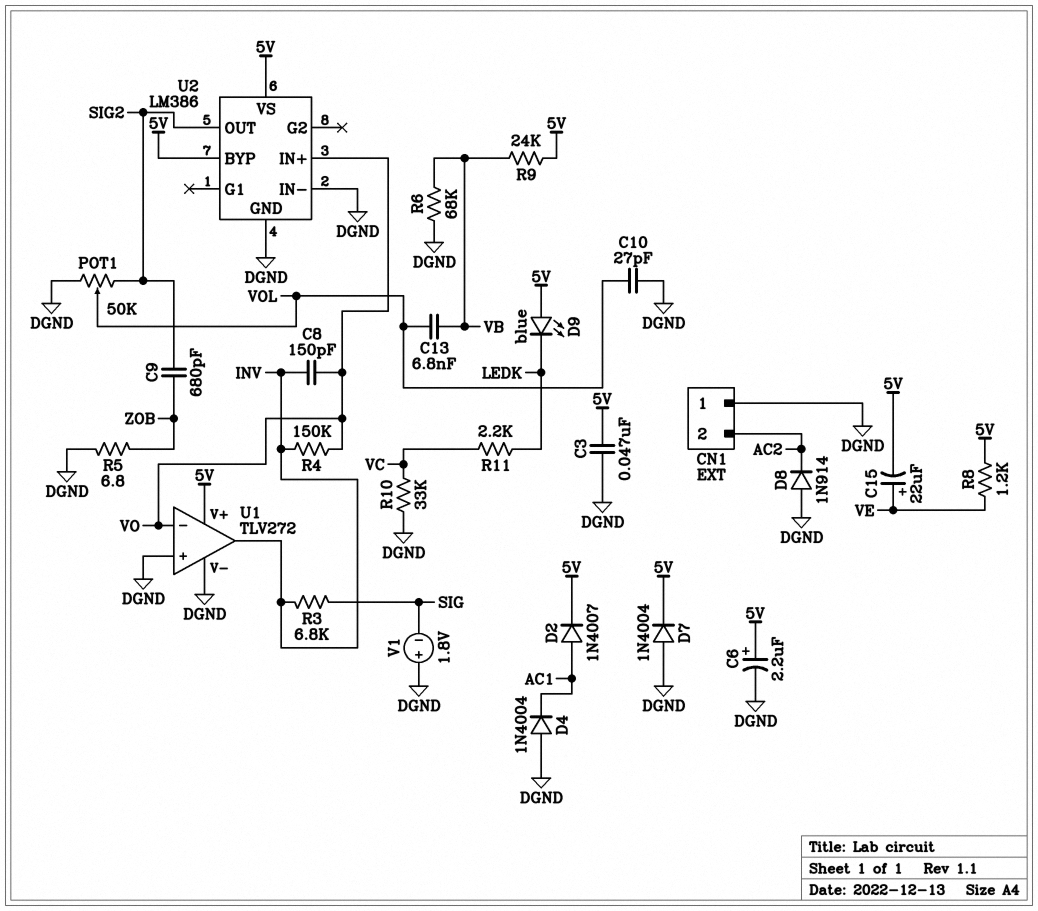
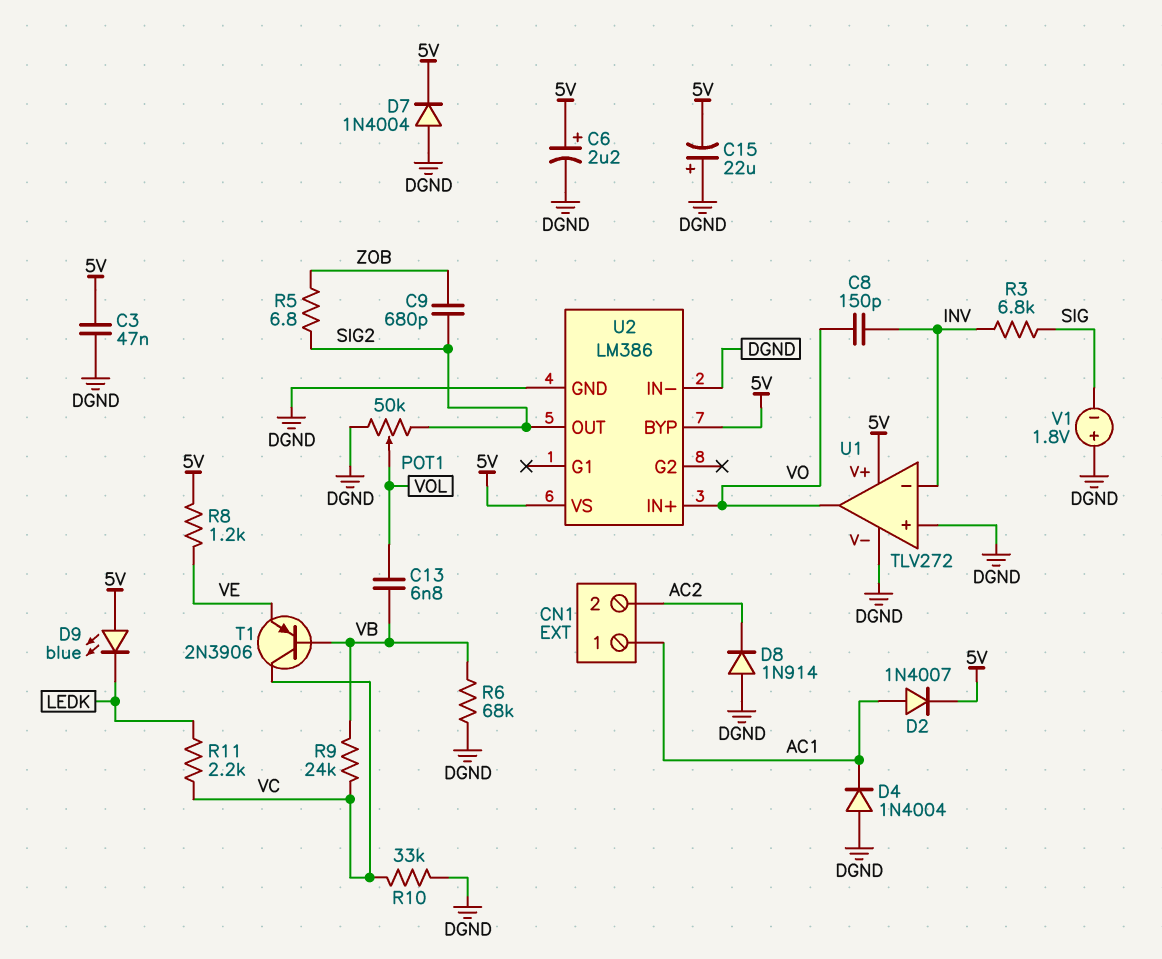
C10: 27pF (DGND, VOL) -> none
C15: 22uF (plus VE, minus 5V) -> 22uF (plus DGND, minus 5V)
CN1 pin 1: DGND -> AC1
R4: 150k (INV, VO) -> none
R5: 6.8 (DGND, ZOB) -> 6.8 (SIG2, ZOB)
R9: 24k (5V, VB) -> 24k (VB, VC)
T1: none -> PNP 2N3906 (B VB, C VC, E VE)
U1 pin in-: VO -> INV
U1 pin out: INV -> VO

